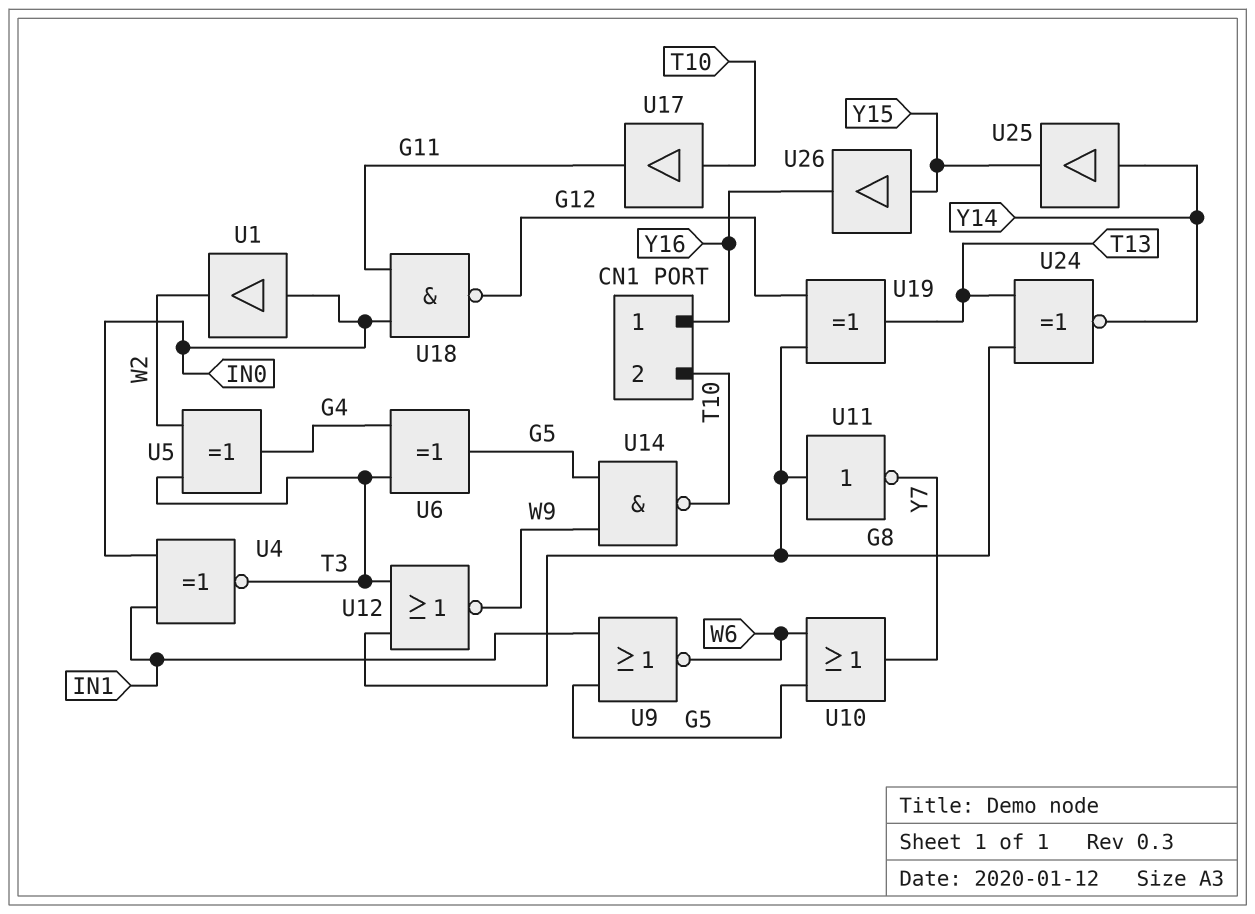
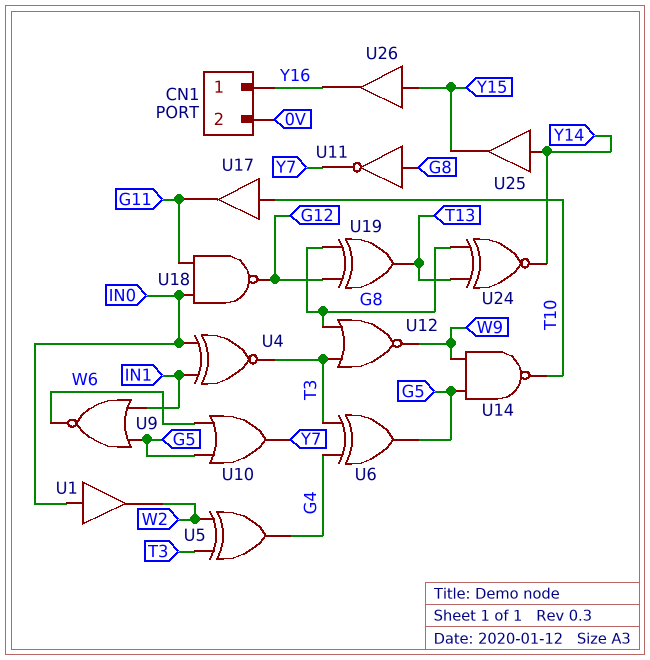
CN1 pin 2: T10 -> 0V

